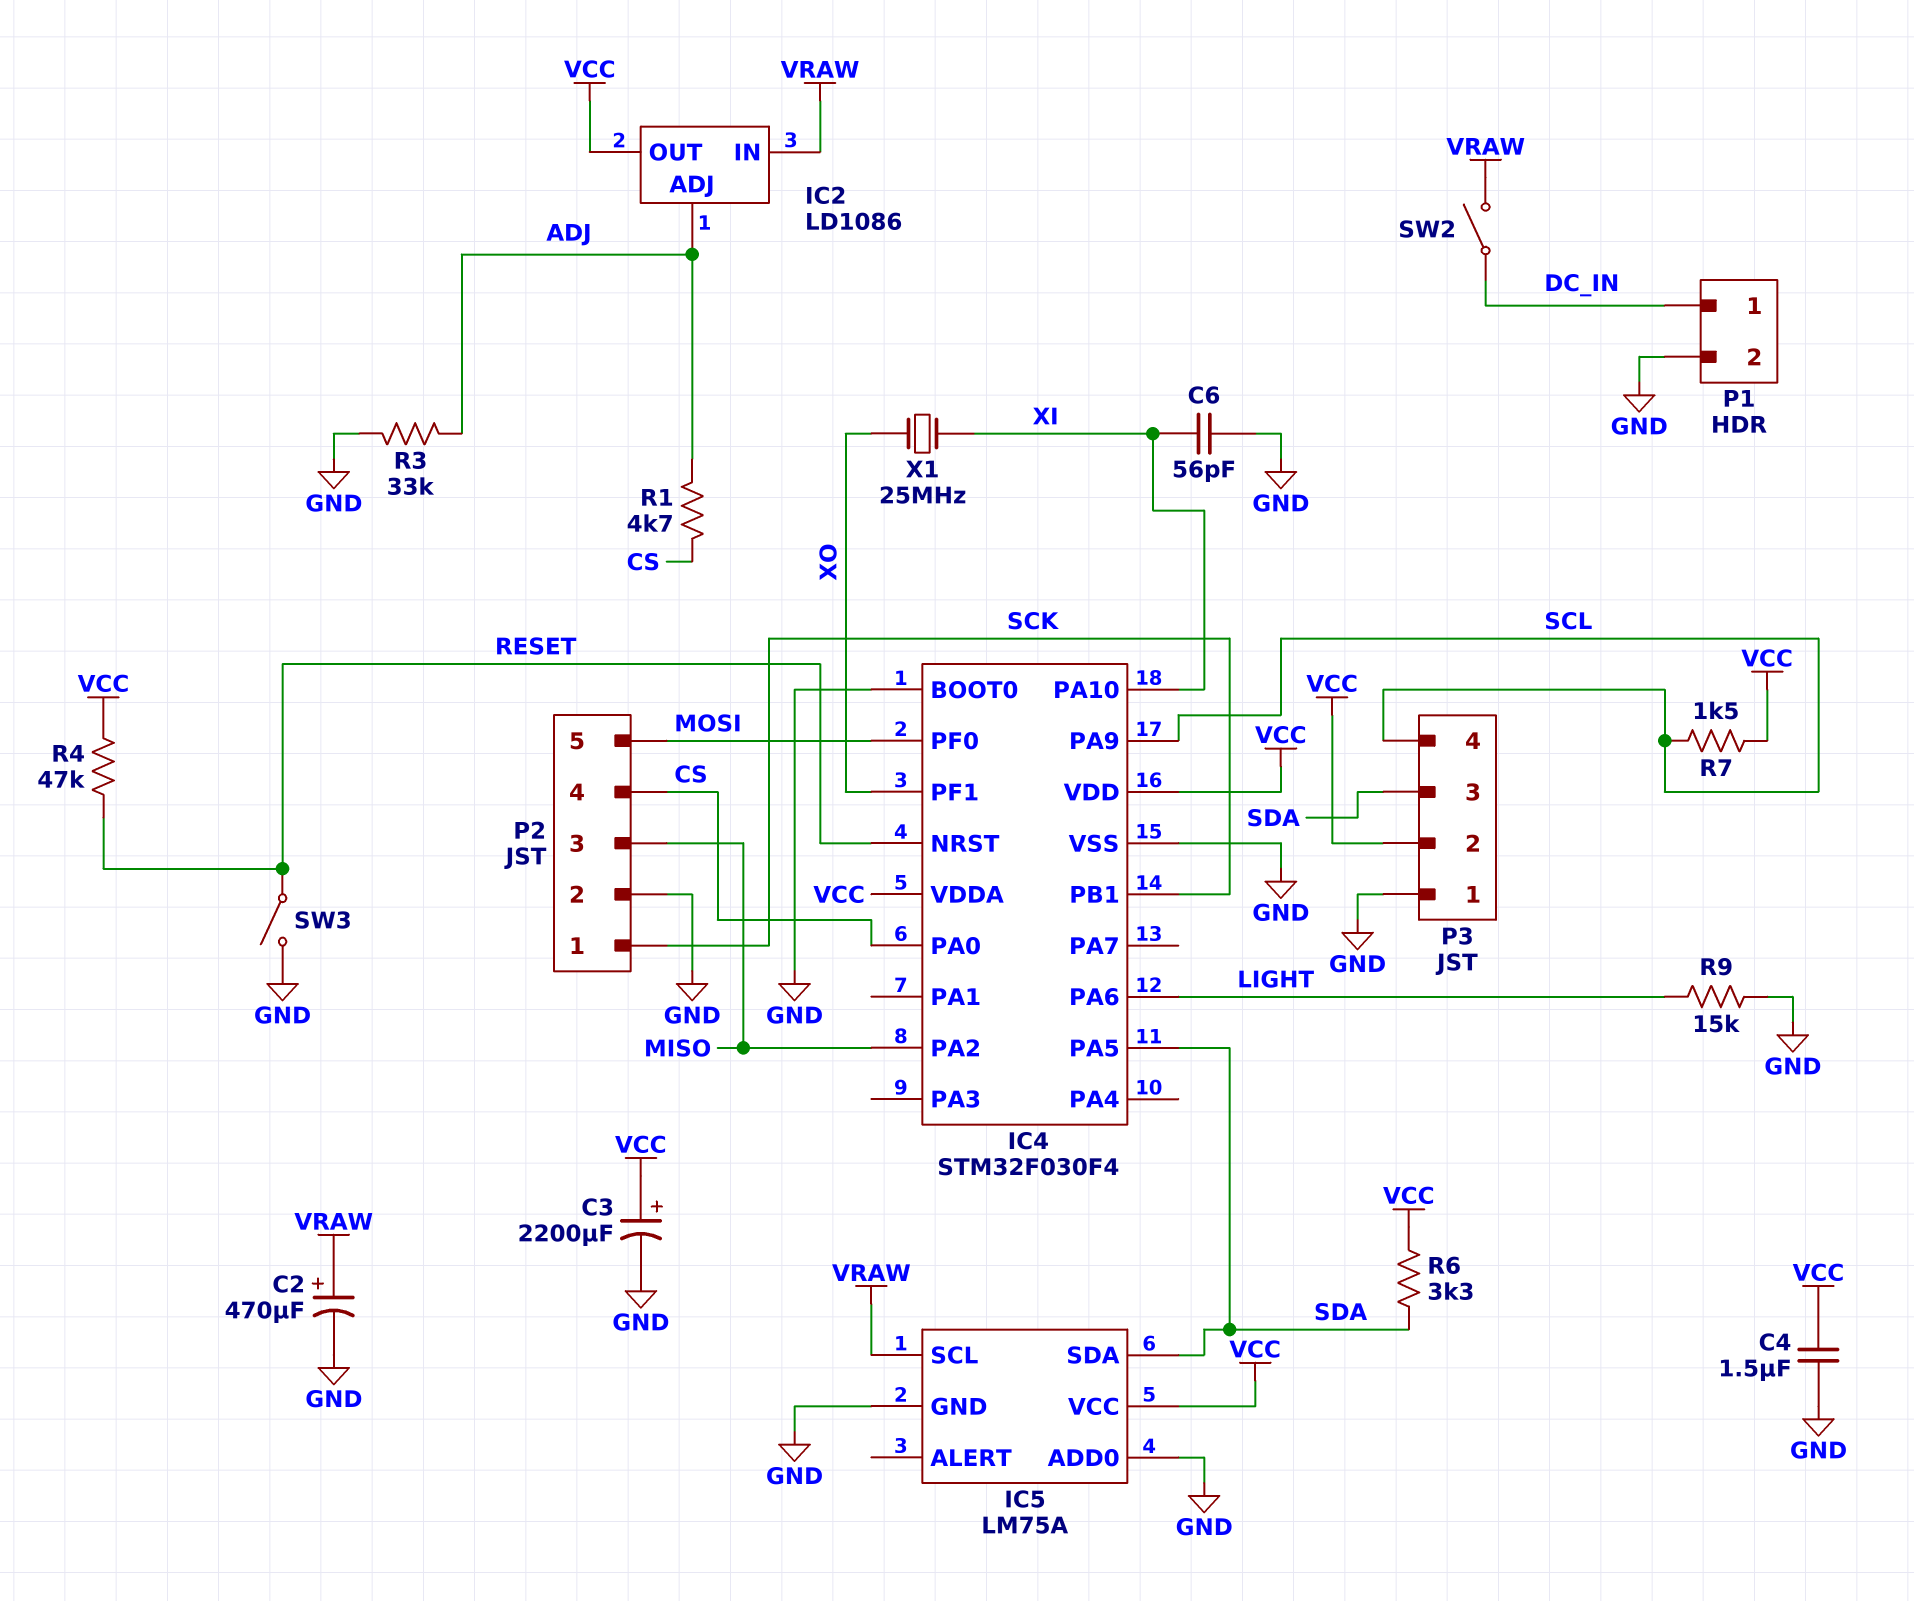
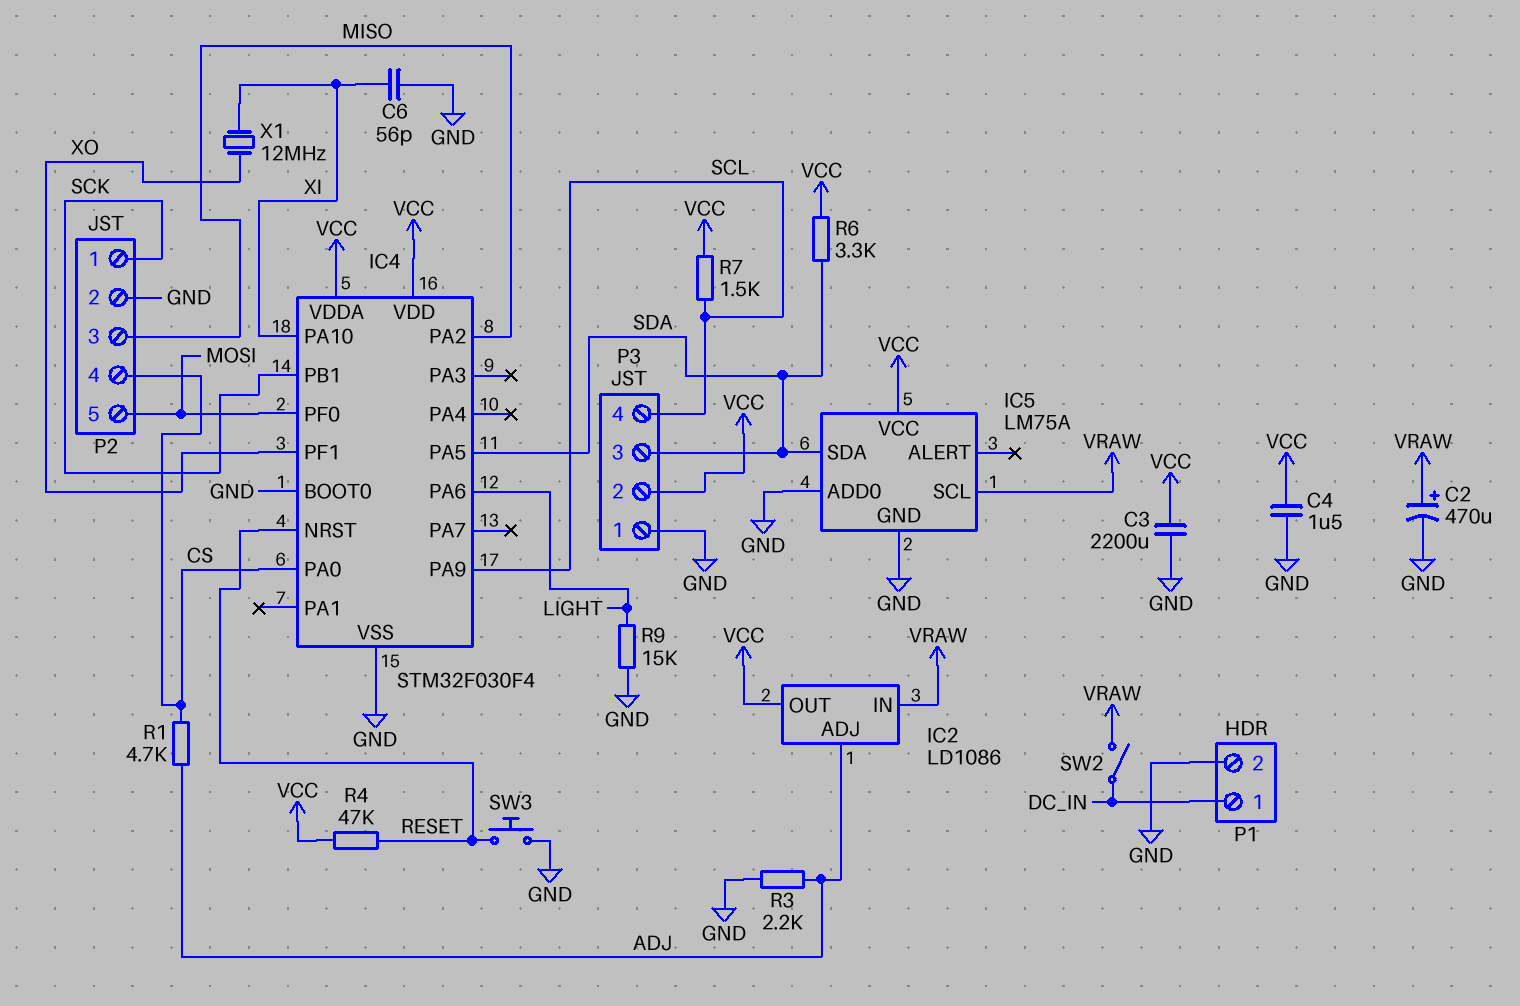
C3: 2200uF (plus VCC, minus GND) -> 2200uF (GND, VCC)
R3: 33k (ADJ, GND) -> 2.2k (ADJ, GND)
SW3: switch (GND, RESET) -> button (GND, RESET)
X1: 25MHz (XI, XO) -> 12MHz (XI, XO)

